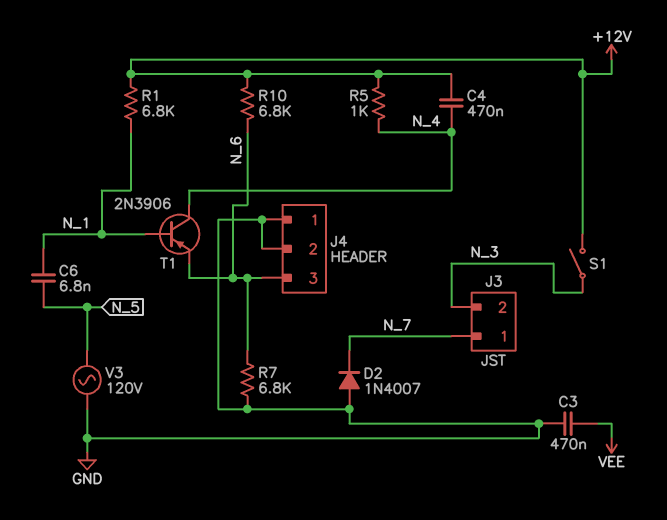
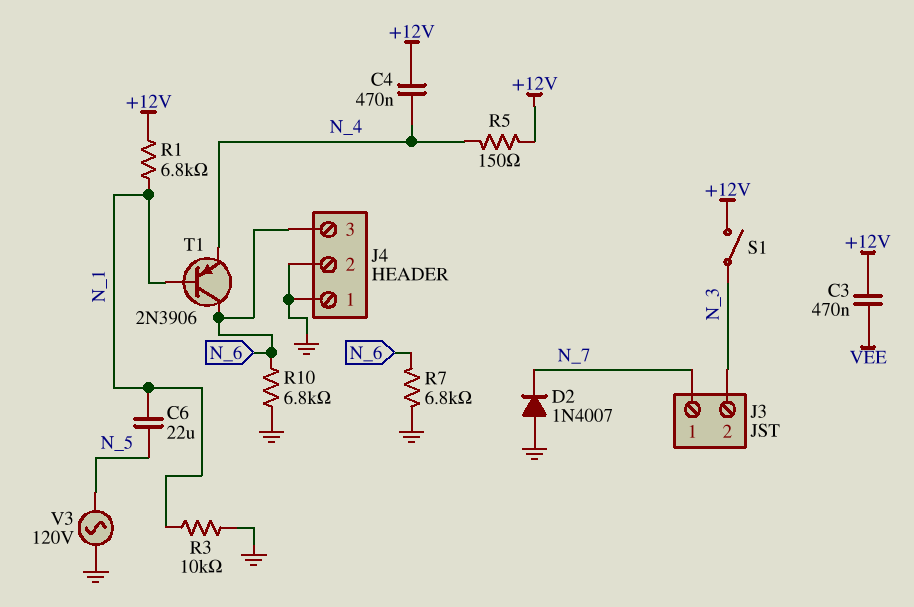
C3: 470nF (GND, VEE) -> 470nF (+12V, VEE)
C6: 6.8nF (N_1, N_5) -> 22uF (N_1, N_5)
R3: none -> 10k (GND, N_1)
R5: 1k (+12V, N_4) -> 150 (+12V, N_4)
R10: 6.8k (+12V, N_6) -> 6.8k (GND, N_6)
T1: PNP 2N3906 (B N_1, C N_4, E N_6) -> PNP 2N3906 (B N_1, C N_6, E N_4)

